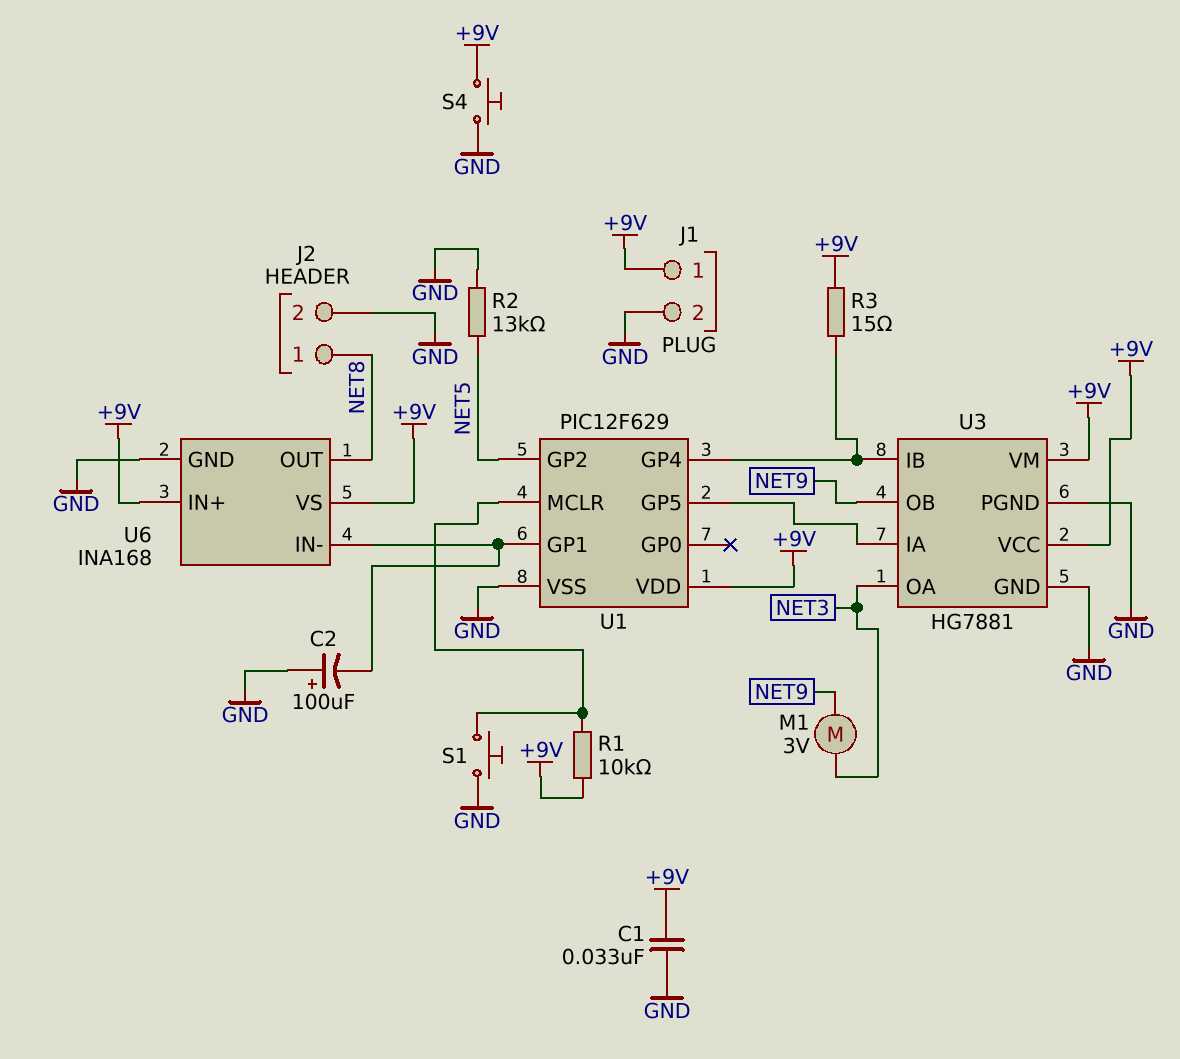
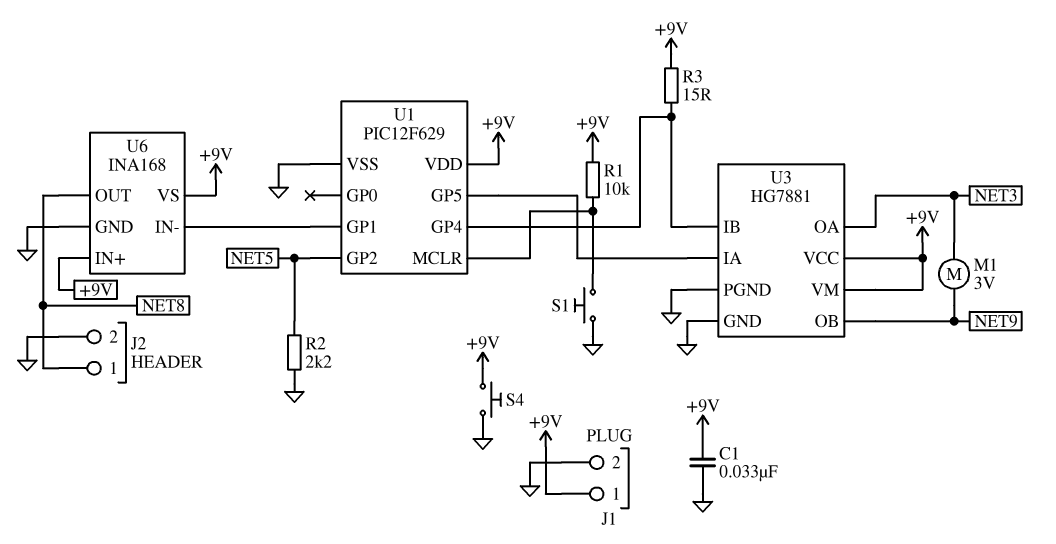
C2: 100uF (plus GND, minus U1/GP1) -> none
R2: 13k (GND, NET5) -> 2.2k (GND, NET5)

